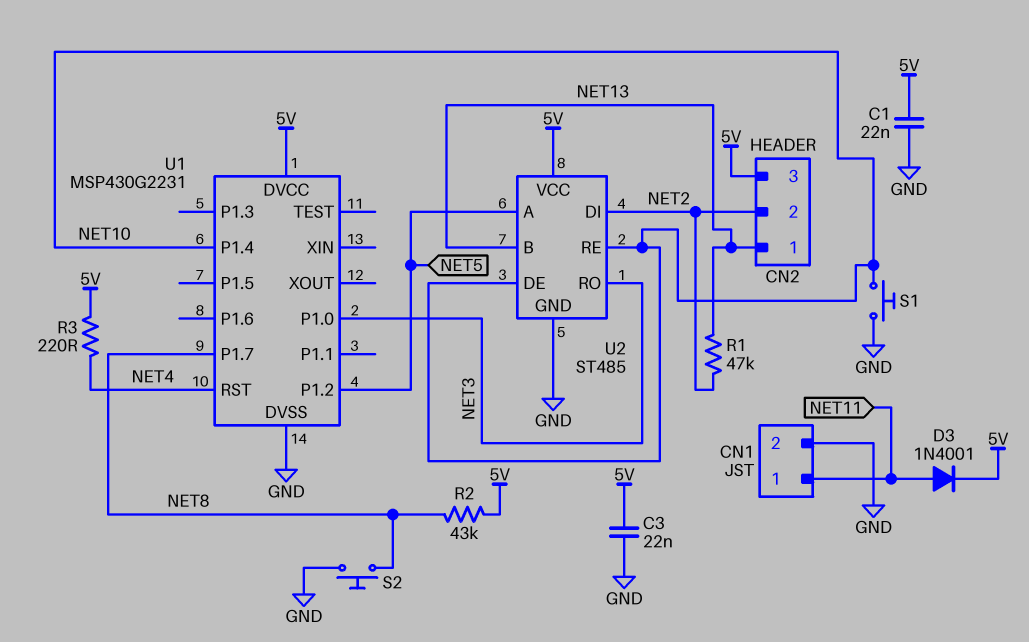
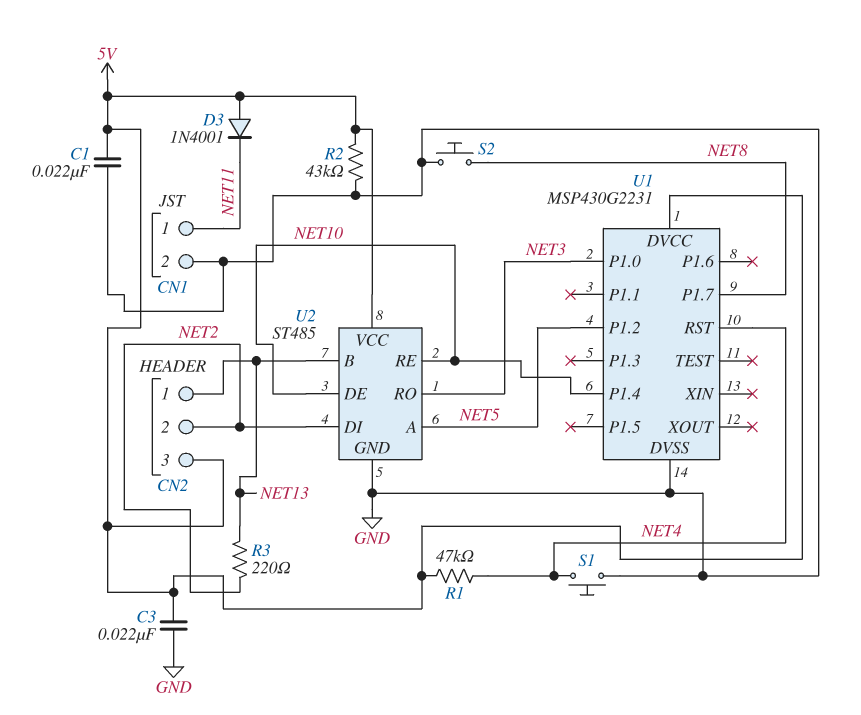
D3: diode 1N4001 (A NET11, K 5V) -> diode 1N4001 (A 5V, K NET11)
R1: 47k (NET2, NET13) -> 47k (5V, NET4)
R2: 43k (5V, NET8) -> 43k (5V, GND)
R3: 220 (5V, NET4) -> 220 (NET2, NET13)
S1: button (GND, NET10) -> button (GND, NET4)

